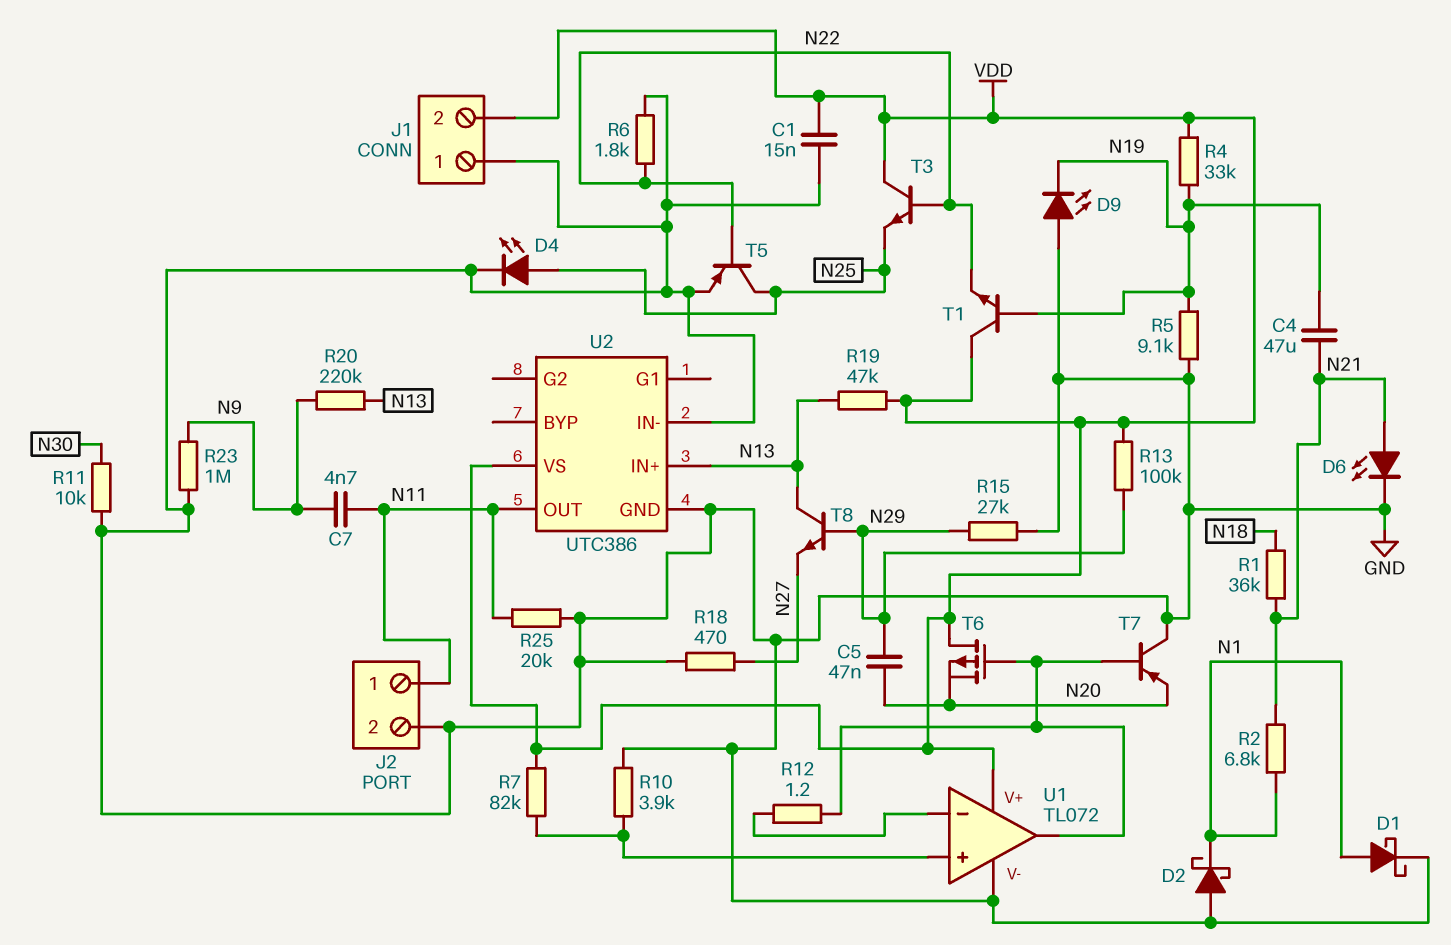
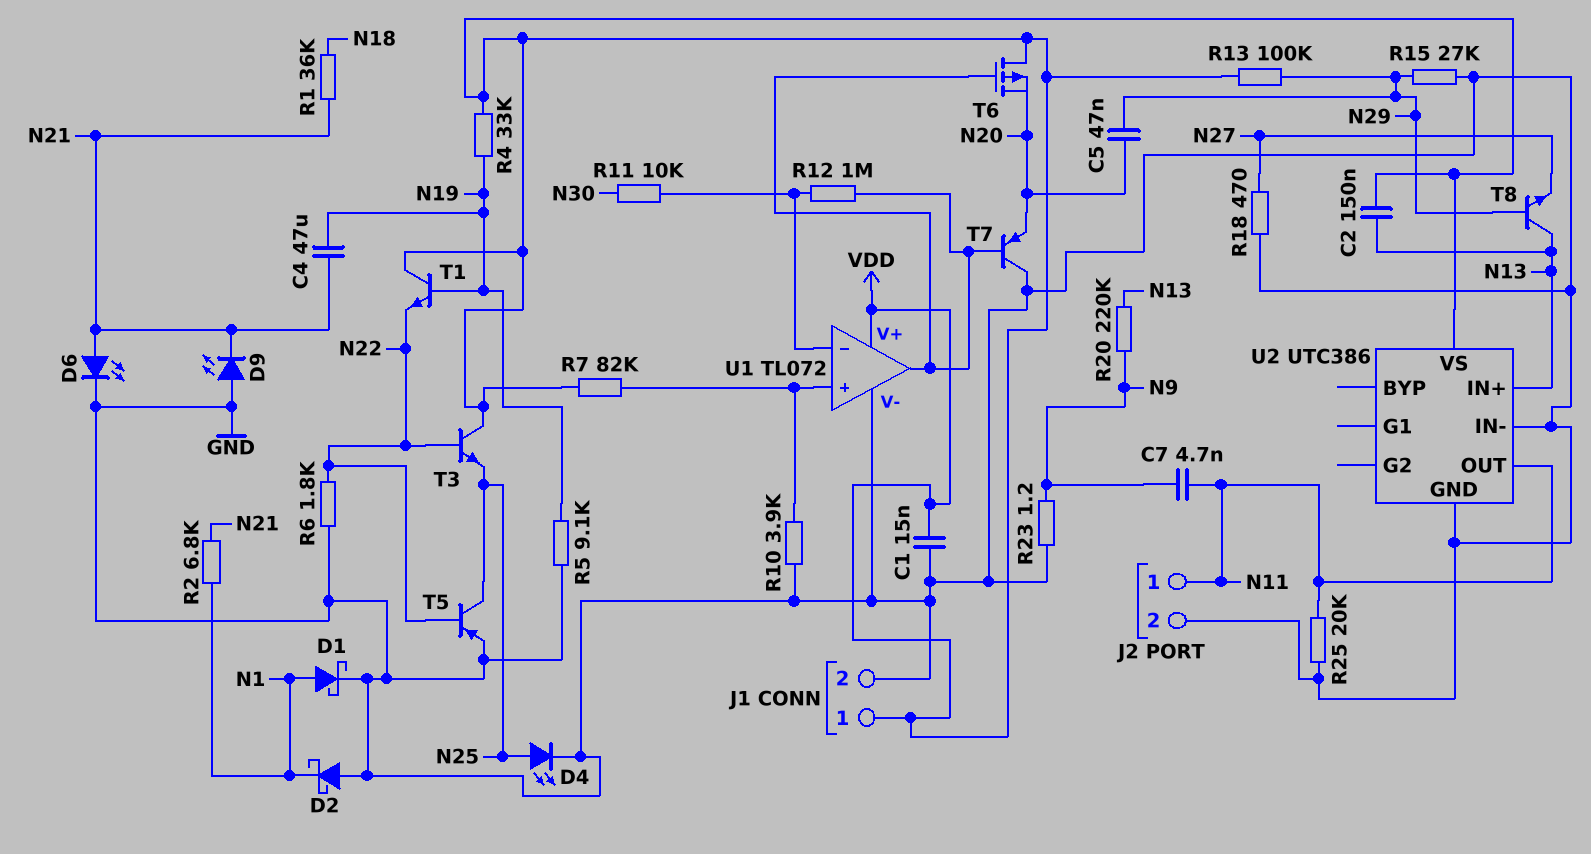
C2: none -> 150nF (N13, VDD)
D9: LED (A GND, K N19) -> LED (A GND, K N21)
J1 pin 1: GND -> VDD
J1 pin 2: VDD -> GND
R11: 10k (GND, N30) -> 10k (N30, U1/in-)
R12: 1.2 (U1/in-, U1/out) -> 1M (U1/in-, U1/out)
R19: 47k (N13, VDD) -> none
R23: 1M (GND, N9) -> 1.2 (GND, N9)

